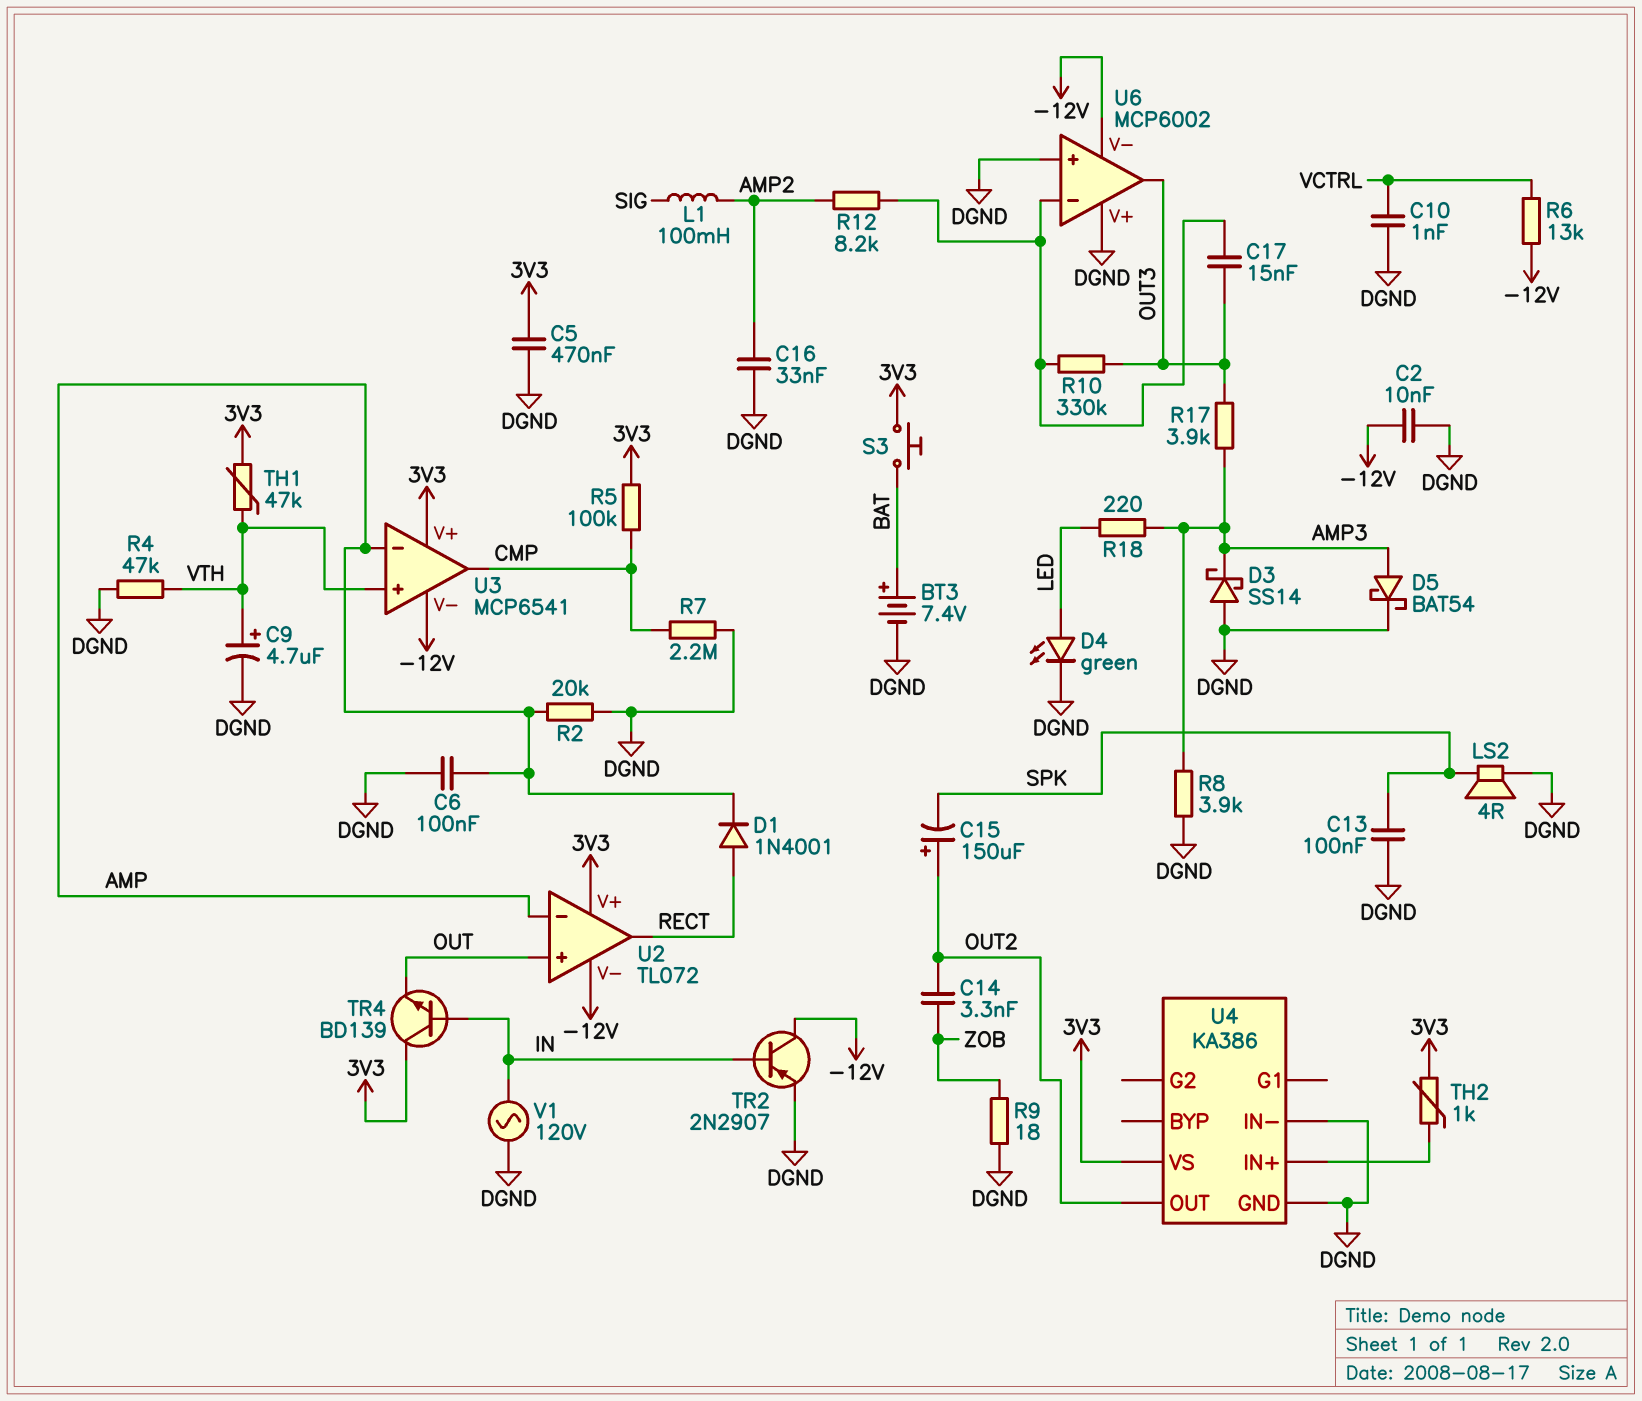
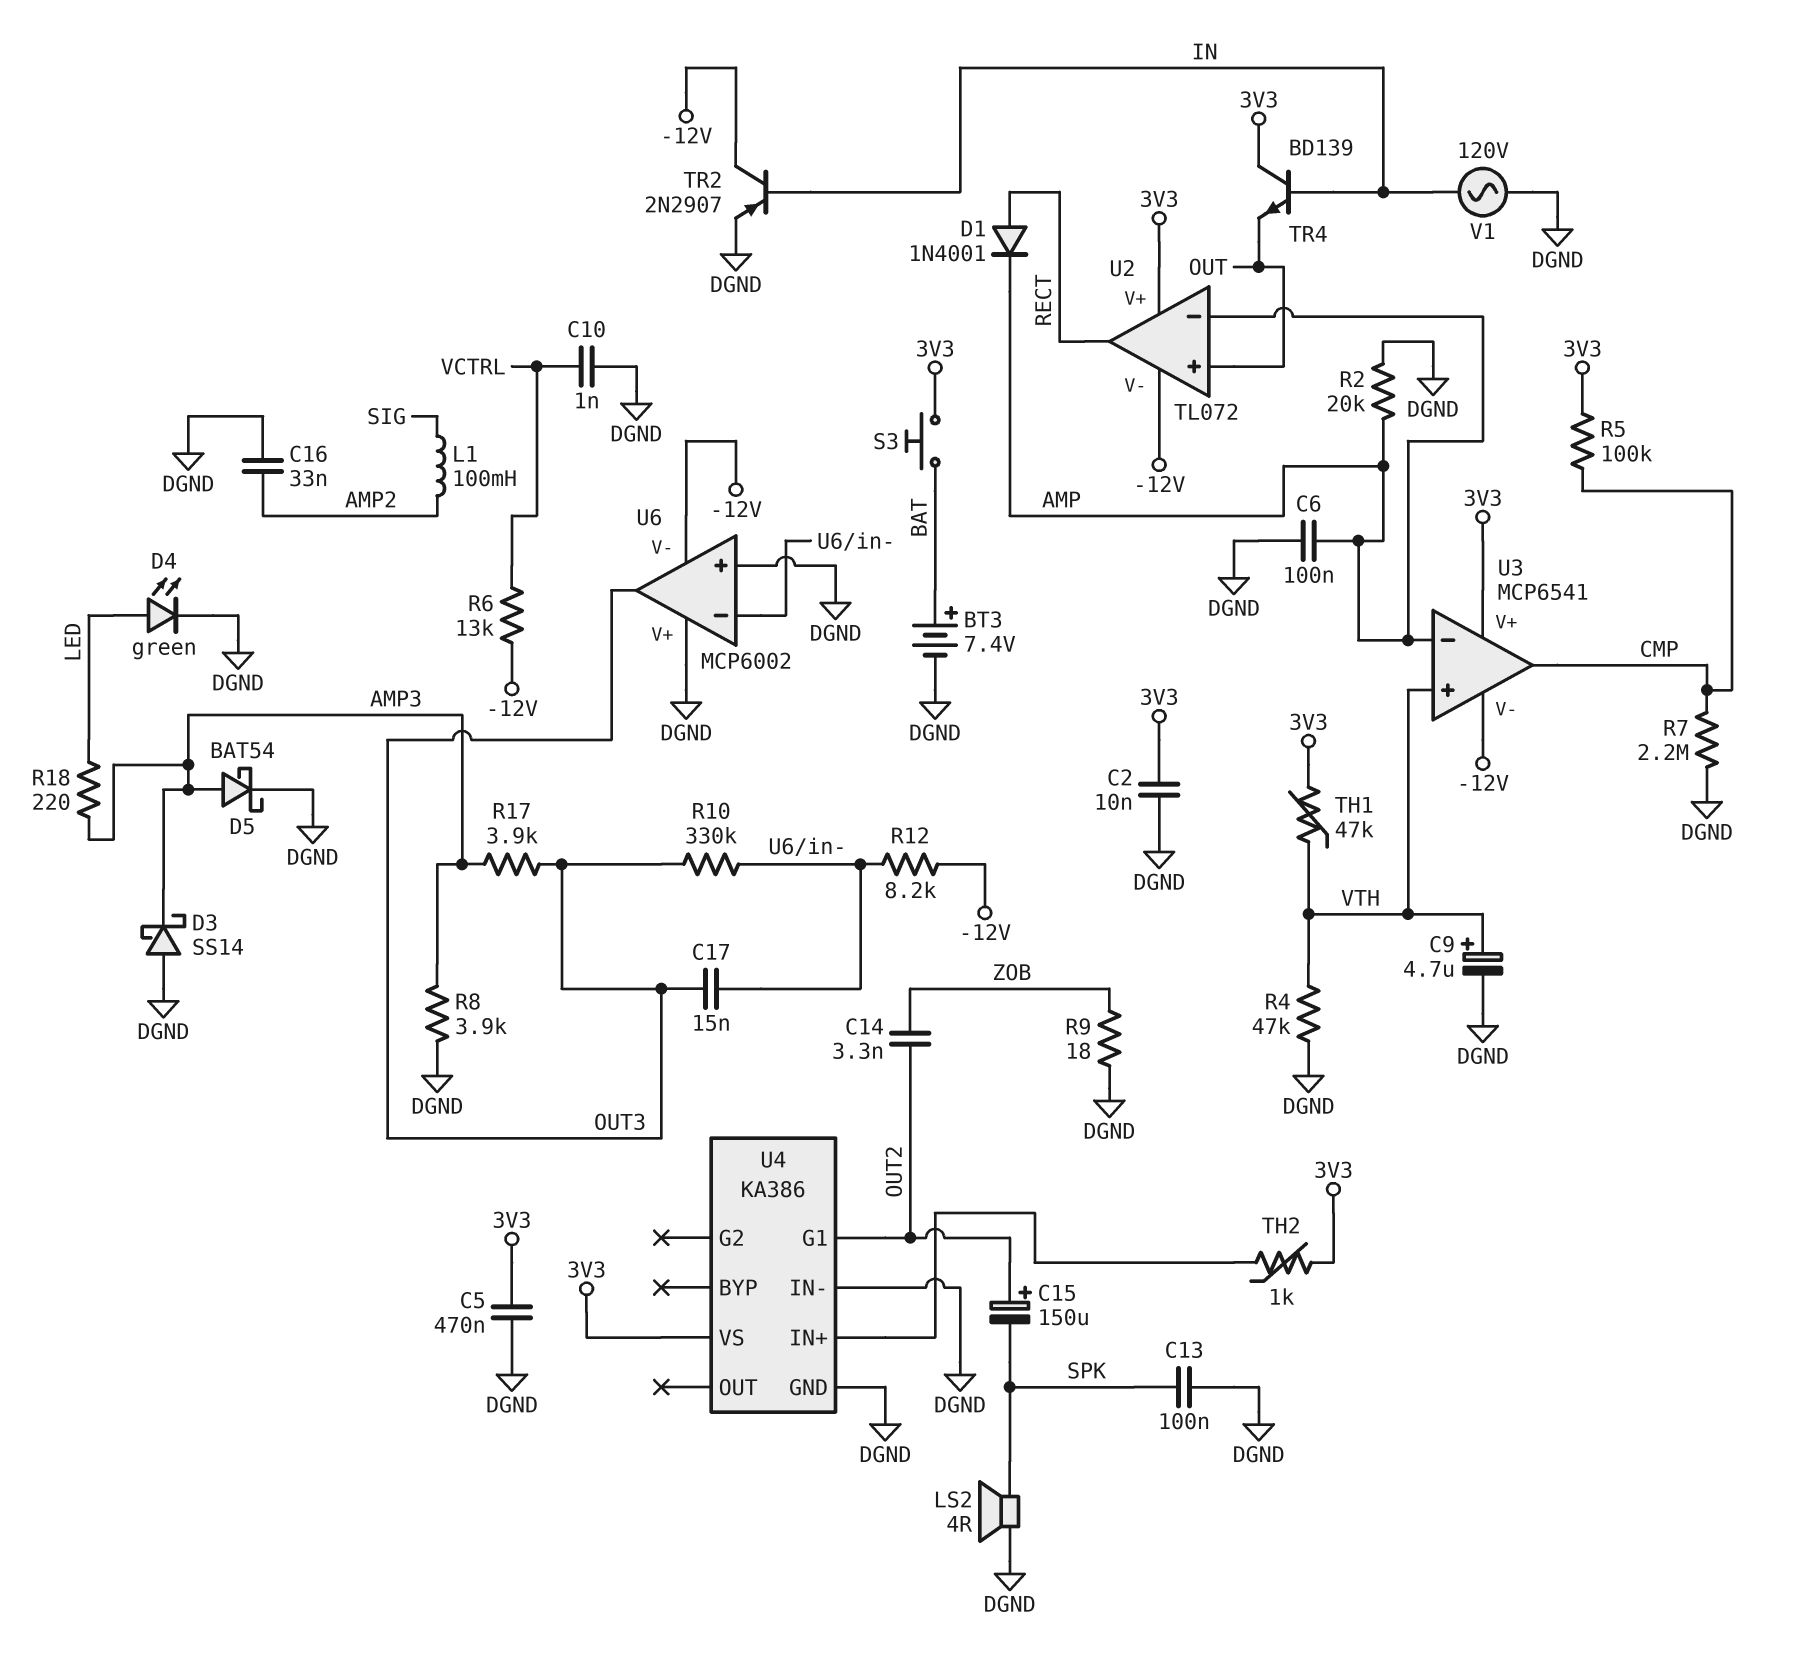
C2: 10nF (-12V, DGND) -> 10nF (3V3, DGND)
R12: 8.2k (AMP2, U6/in-) -> 8.2k (-12V, U6/in-)
U4 pin G1: none -> OUT2
U4 pin OUT: OUT2 -> none

